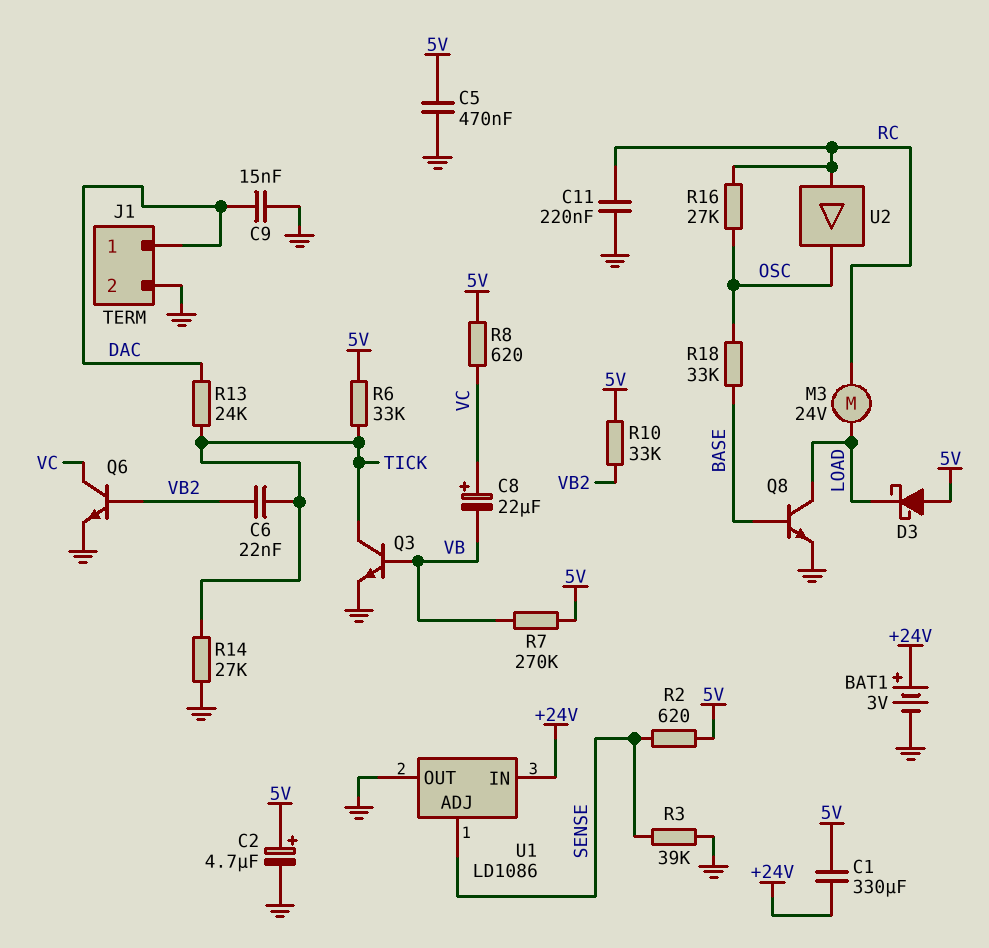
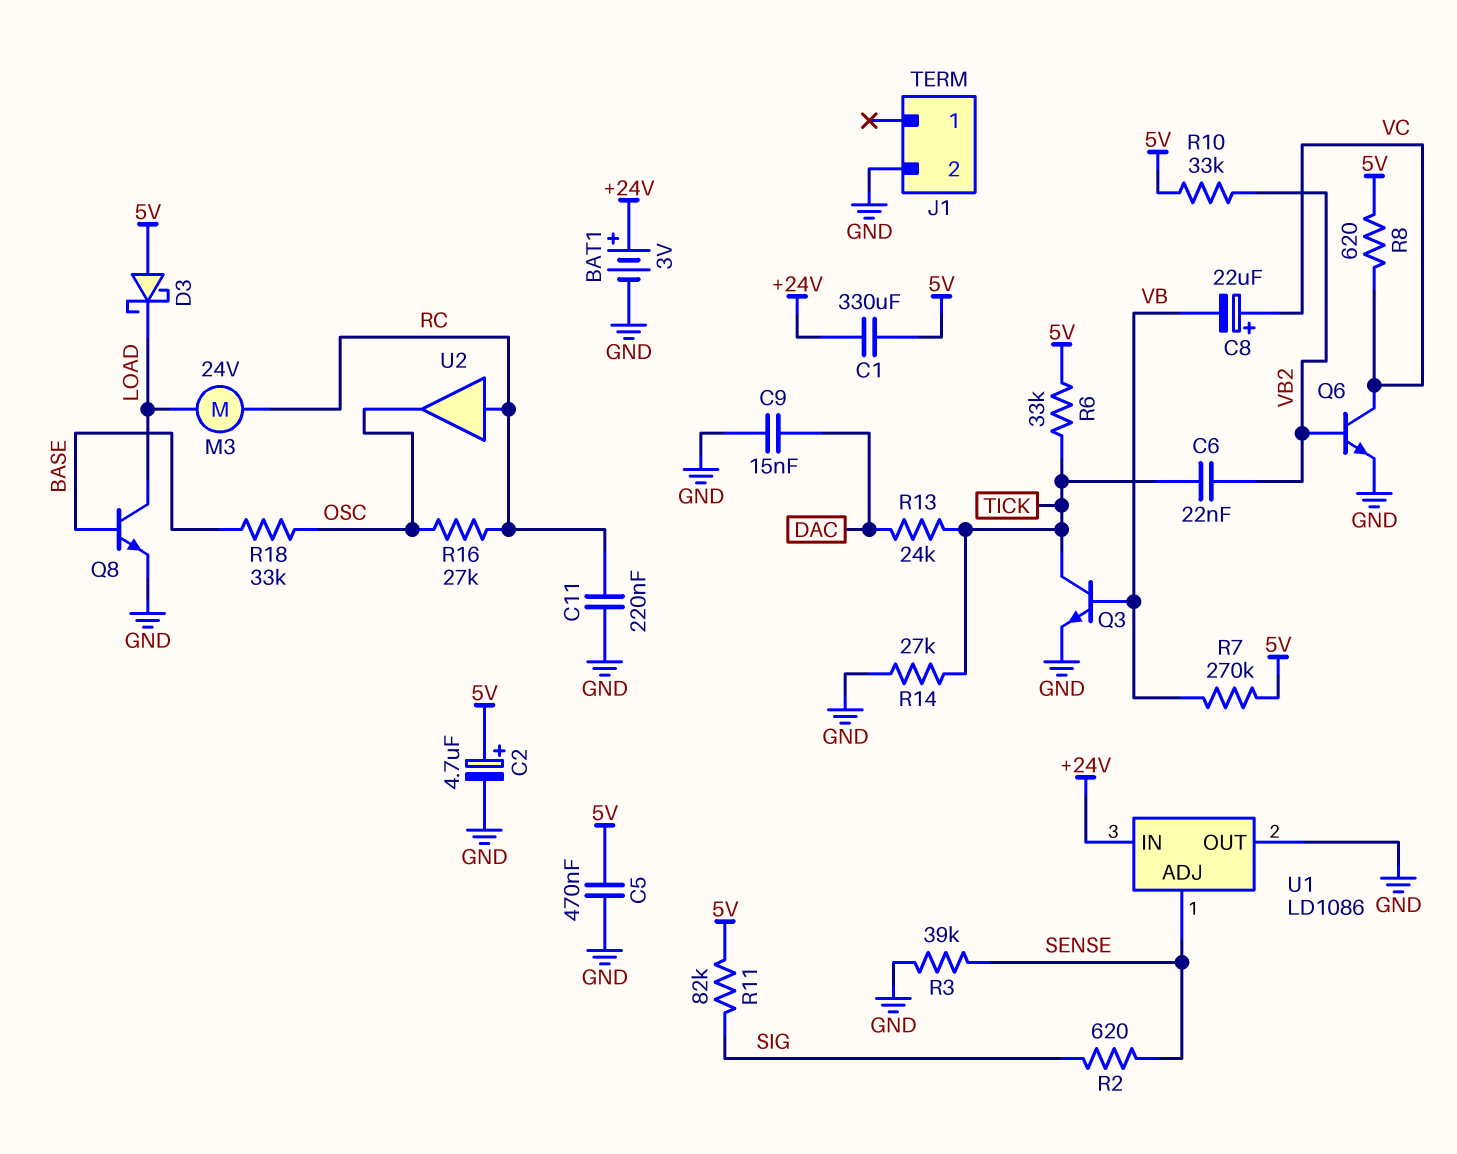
J1 pin 1: DAC -> none
R2: 620 (5V, SENSE) -> 620 (SENSE, SIG)
R11: none -> 82k (5V, SIG)

